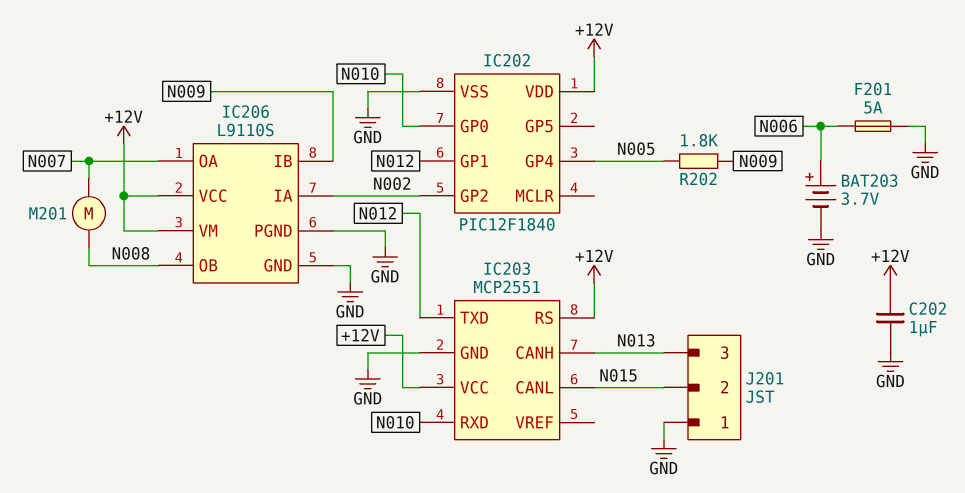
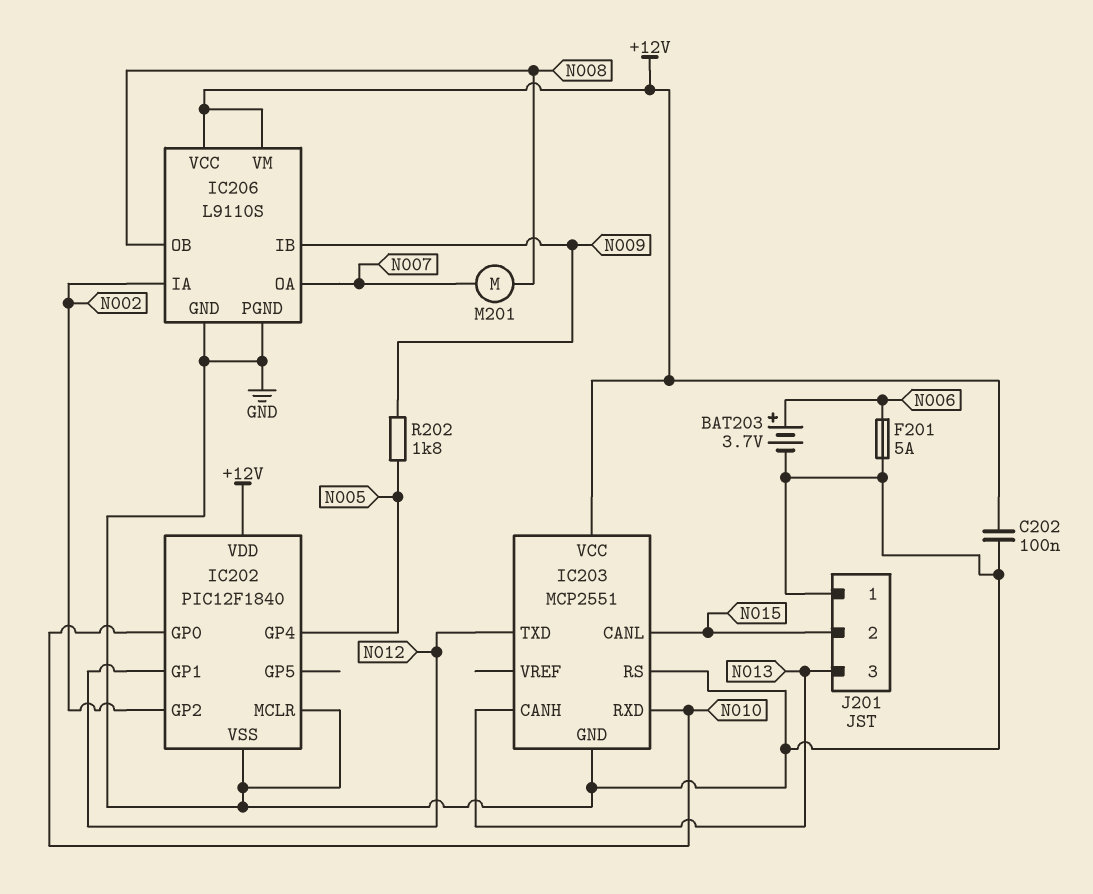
C202: 1uF (+12V, GND) -> 100nF (+12V, GND)
IC202 pin MCLR: none -> GND
IC203 pin RS: +12V -> GND

